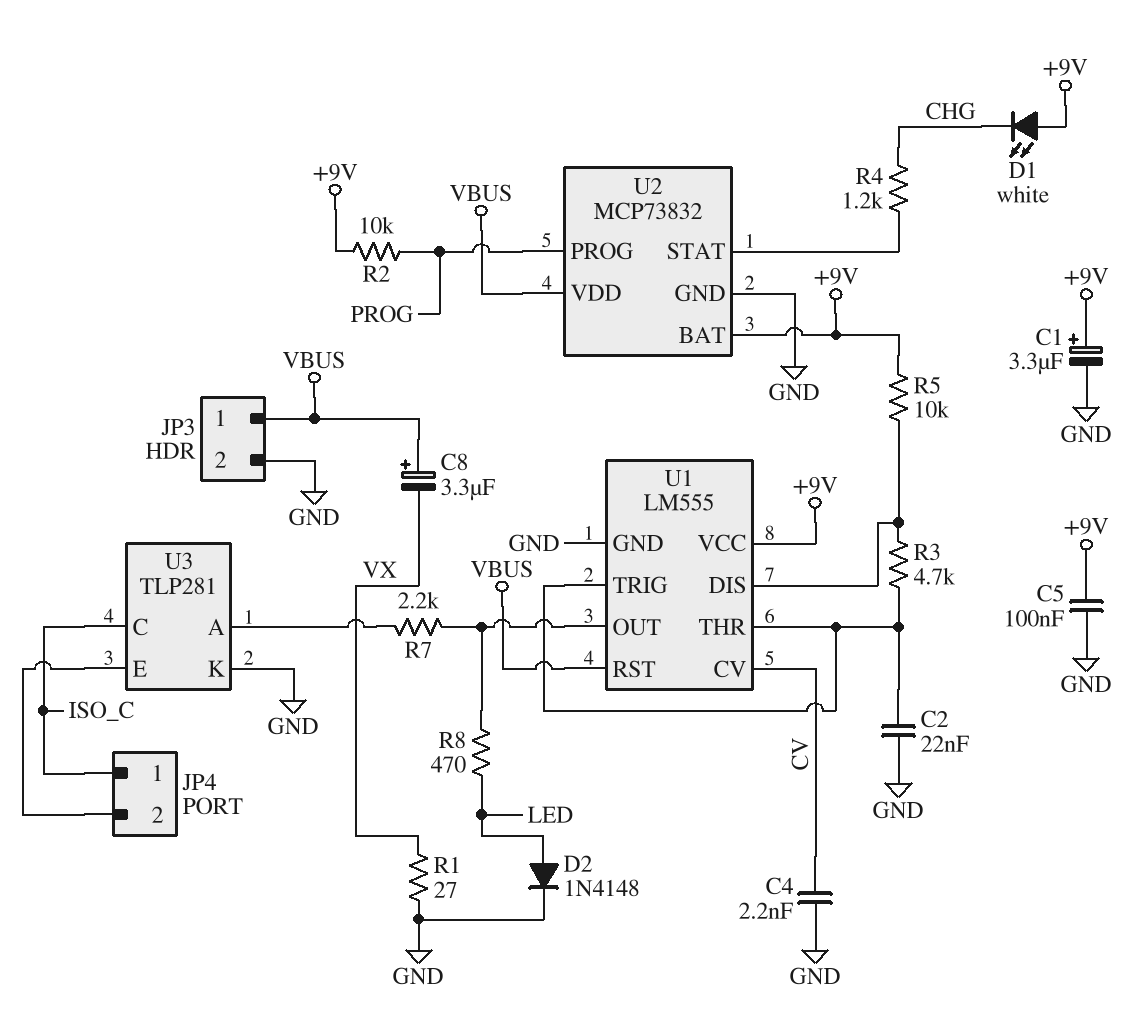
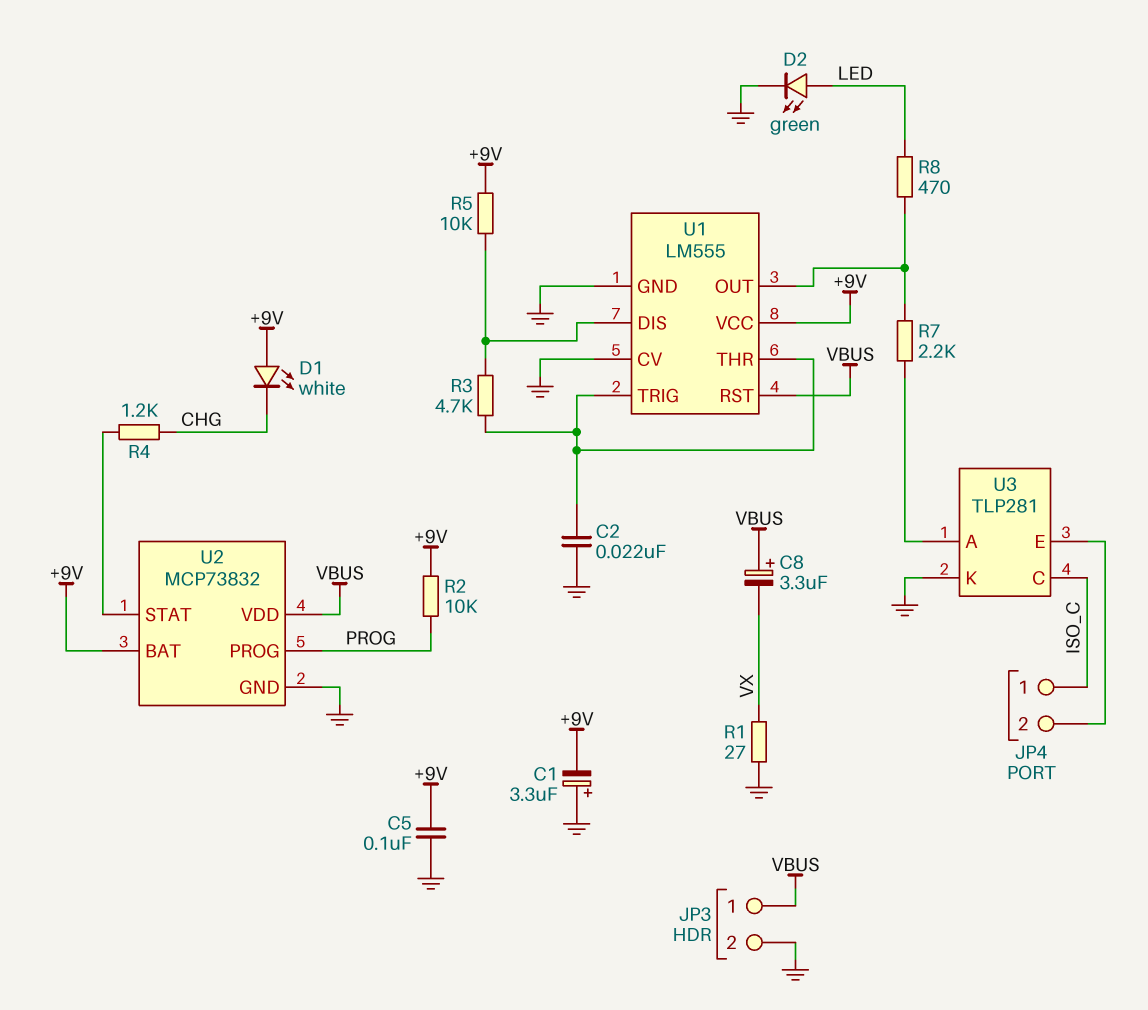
C1: 3.3uF (plus +9V, minus GND) -> 3.3uF (plus GND, minus +9V)
C4: 2.2nF (CV, GND) -> none
D2: diode 1N4148 (A LED, K GND) -> LED green (A LED, K GND)
U1 pin CV: CV -> GND

